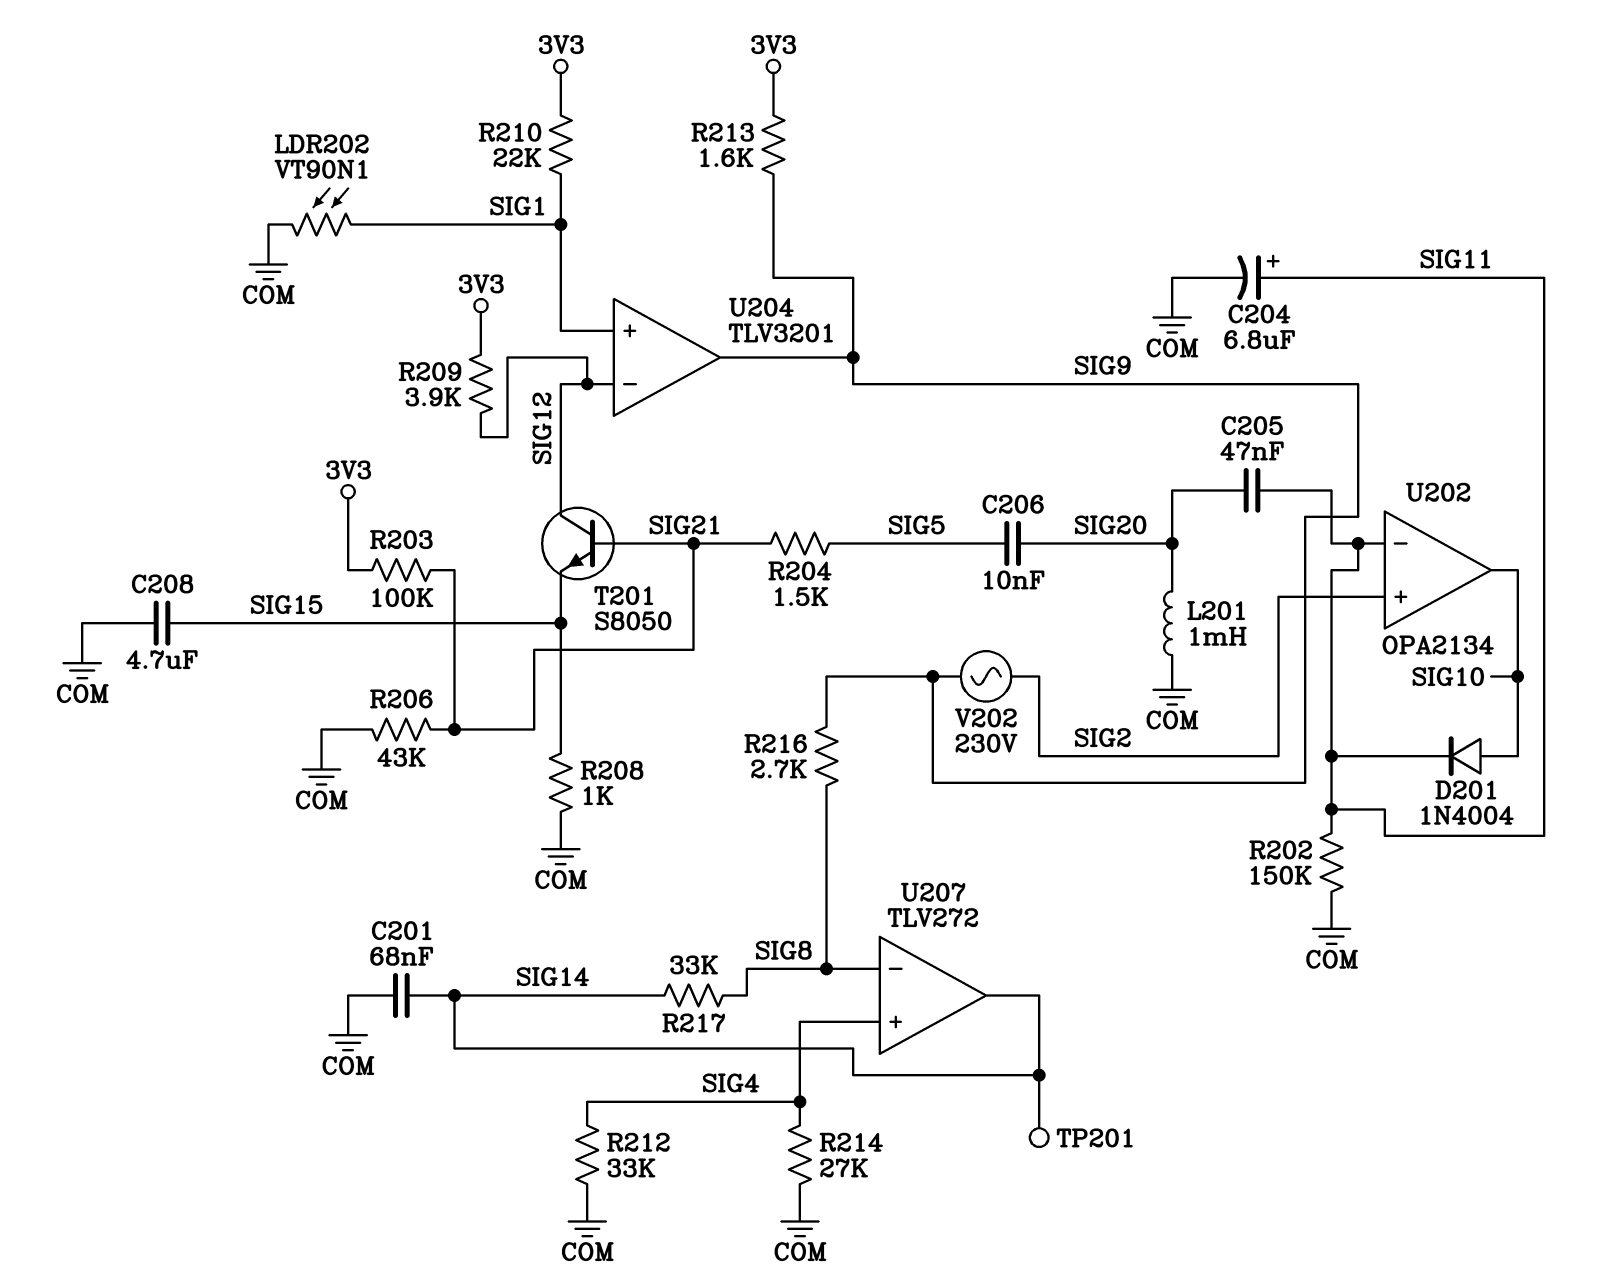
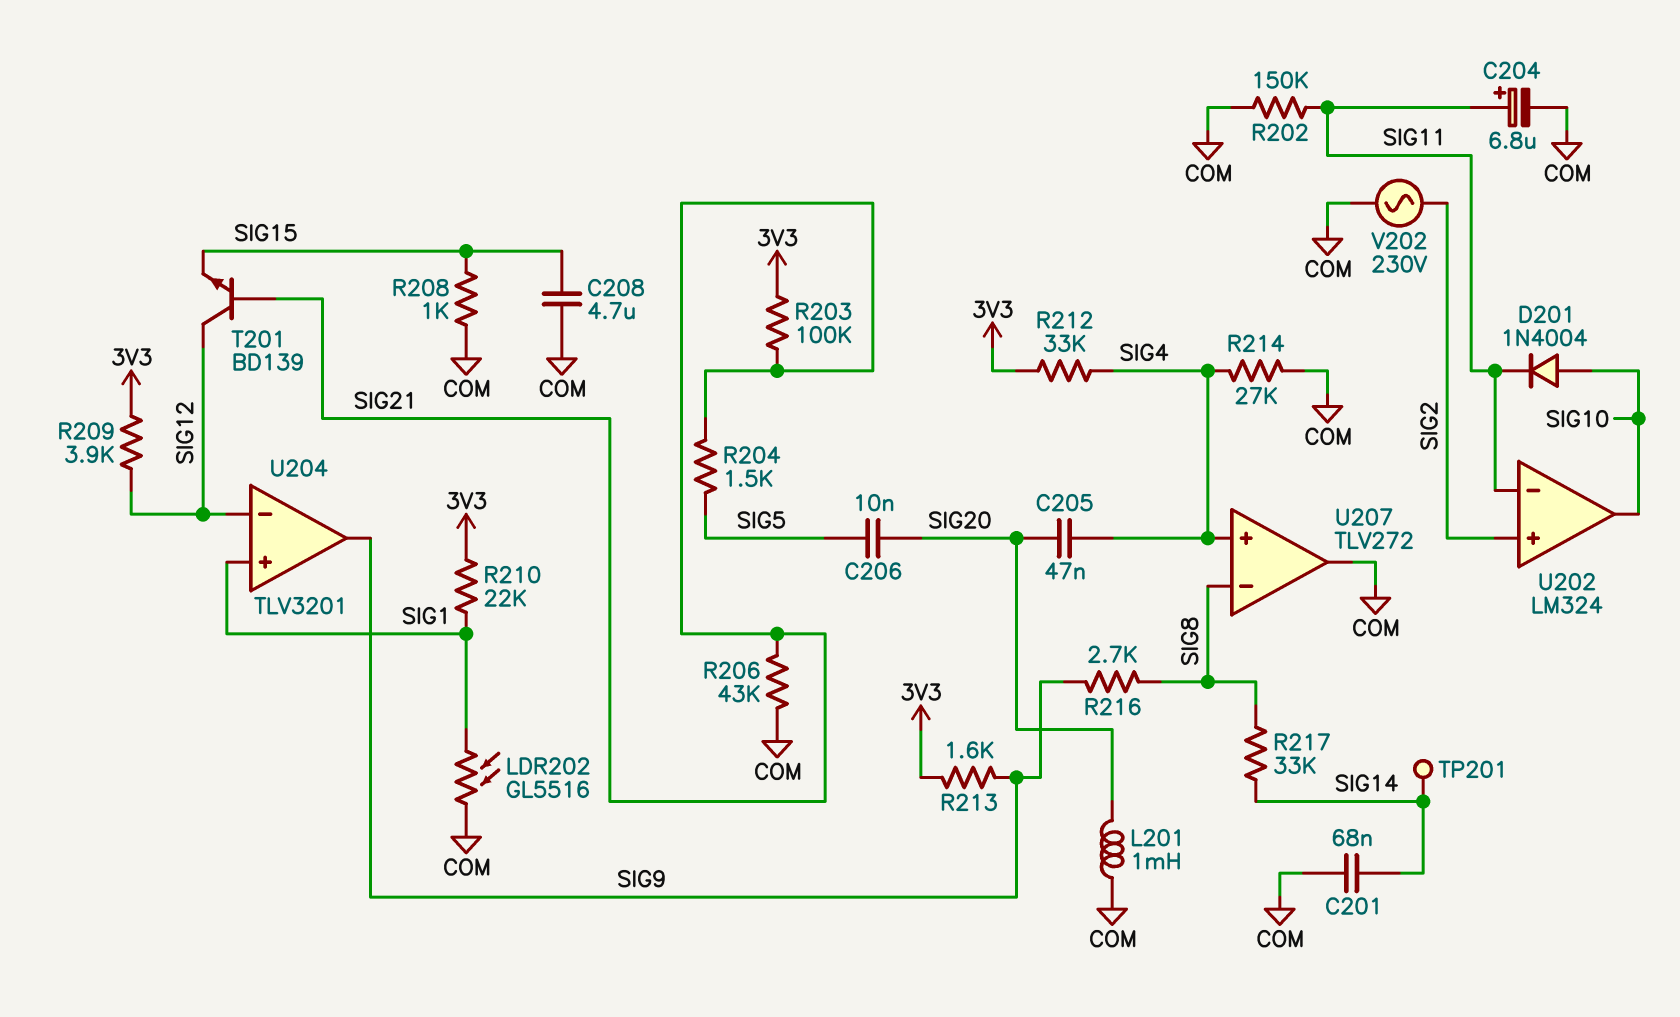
C205: 47nF (SIG11, SIG20) -> 47nF (SIG4, SIG20)
LDR202: VT90N1 (COM, SIG1) -> GL5516 (COM, SIG1)
R212: 33k (COM, SIG4) -> 33k (3V3, SIG4)
T201: NPN S8050 (B SIG21, C SIG12, E SIG15) -> NPN BD139 (B SIG21, C SIG12, E SIG15)
U202: OPA2134 -> LM324
U207 pin out: SIG14 -> COM
V202: AC 230V (SIG2, SIG9) -> AC 230V (COM, SIG2)

